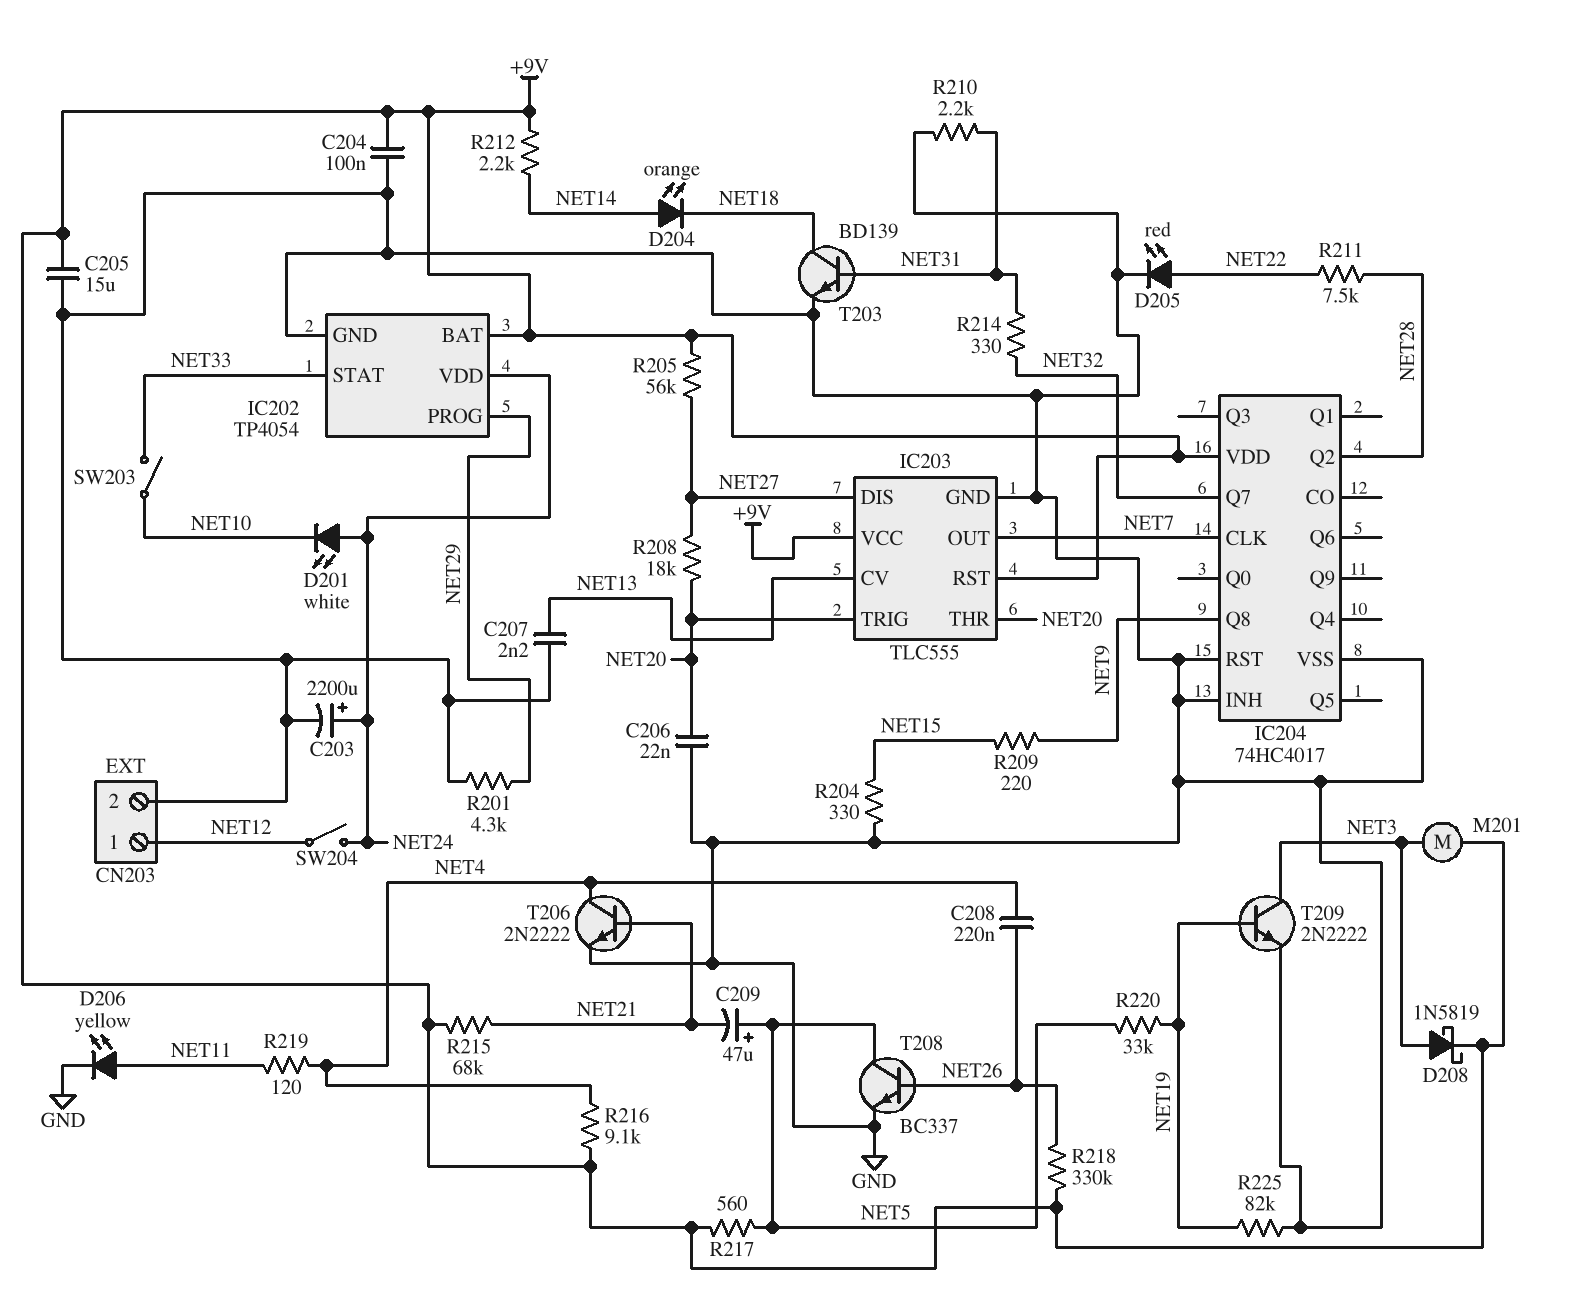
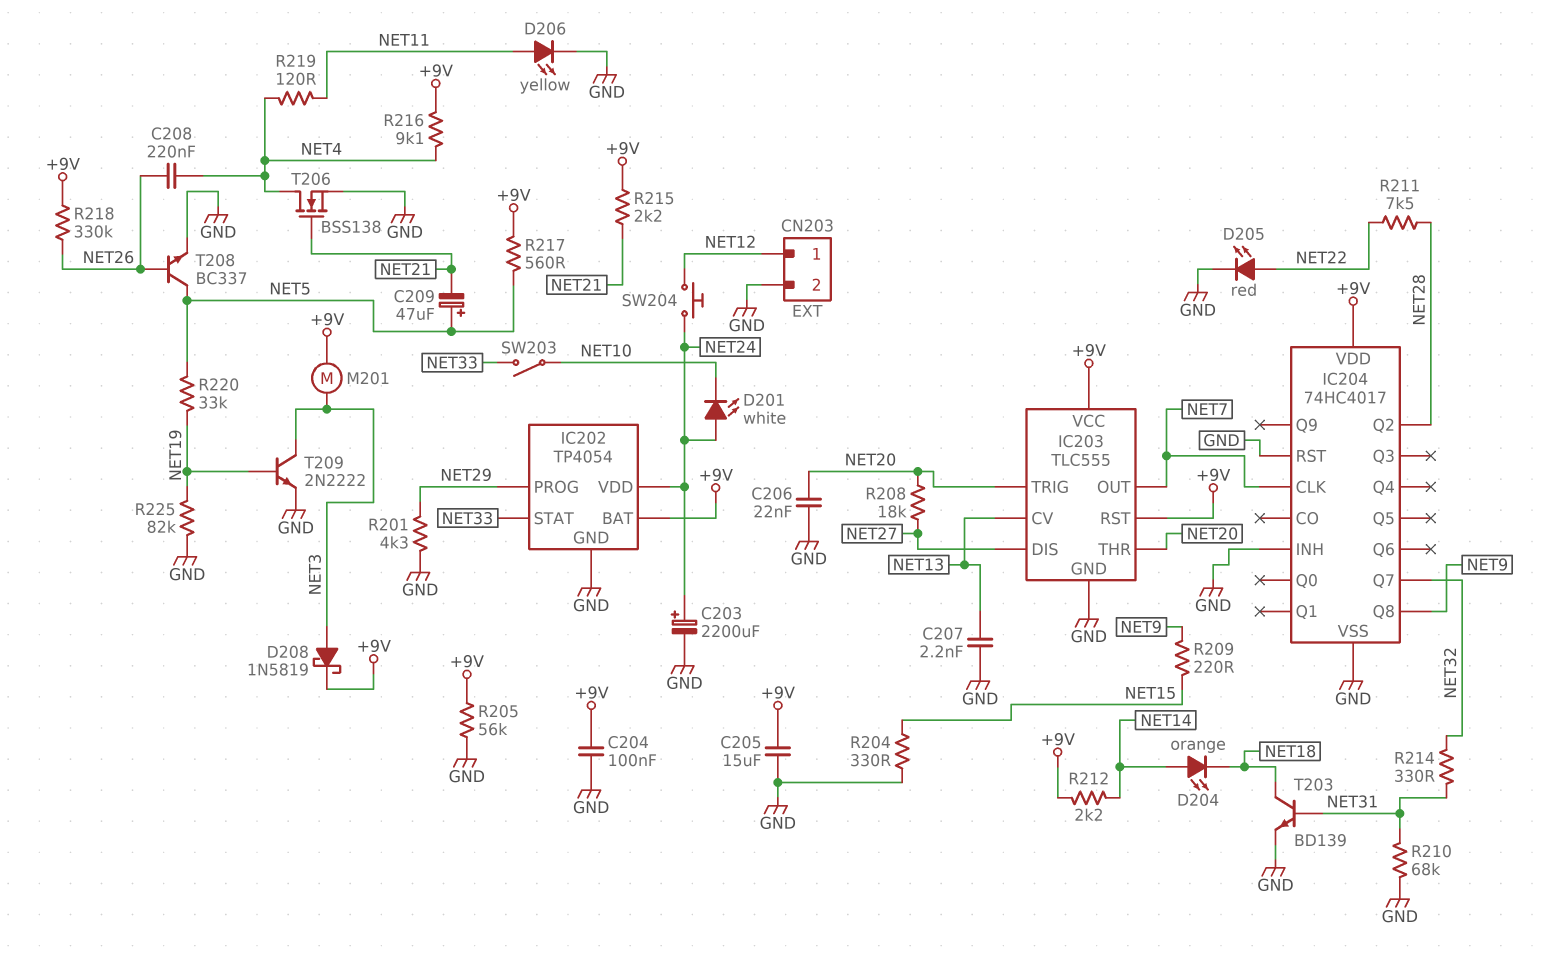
R205: 56k (+9V, NET27) -> 56k (+9V, GND)
R210: 2.2k (GND, NET31) -> 68k (GND, NET31)
R215: 68k (+9V, NET21) -> 2.2k (+9V, NET21)
SW204: switch (NET12, NET24) -> button (NET12, NET24)
T206: NPN 2N2222 (B NET21, C NET4, E GND) -> NMOS BSS138 (G NET21, D NET4, S GND)

